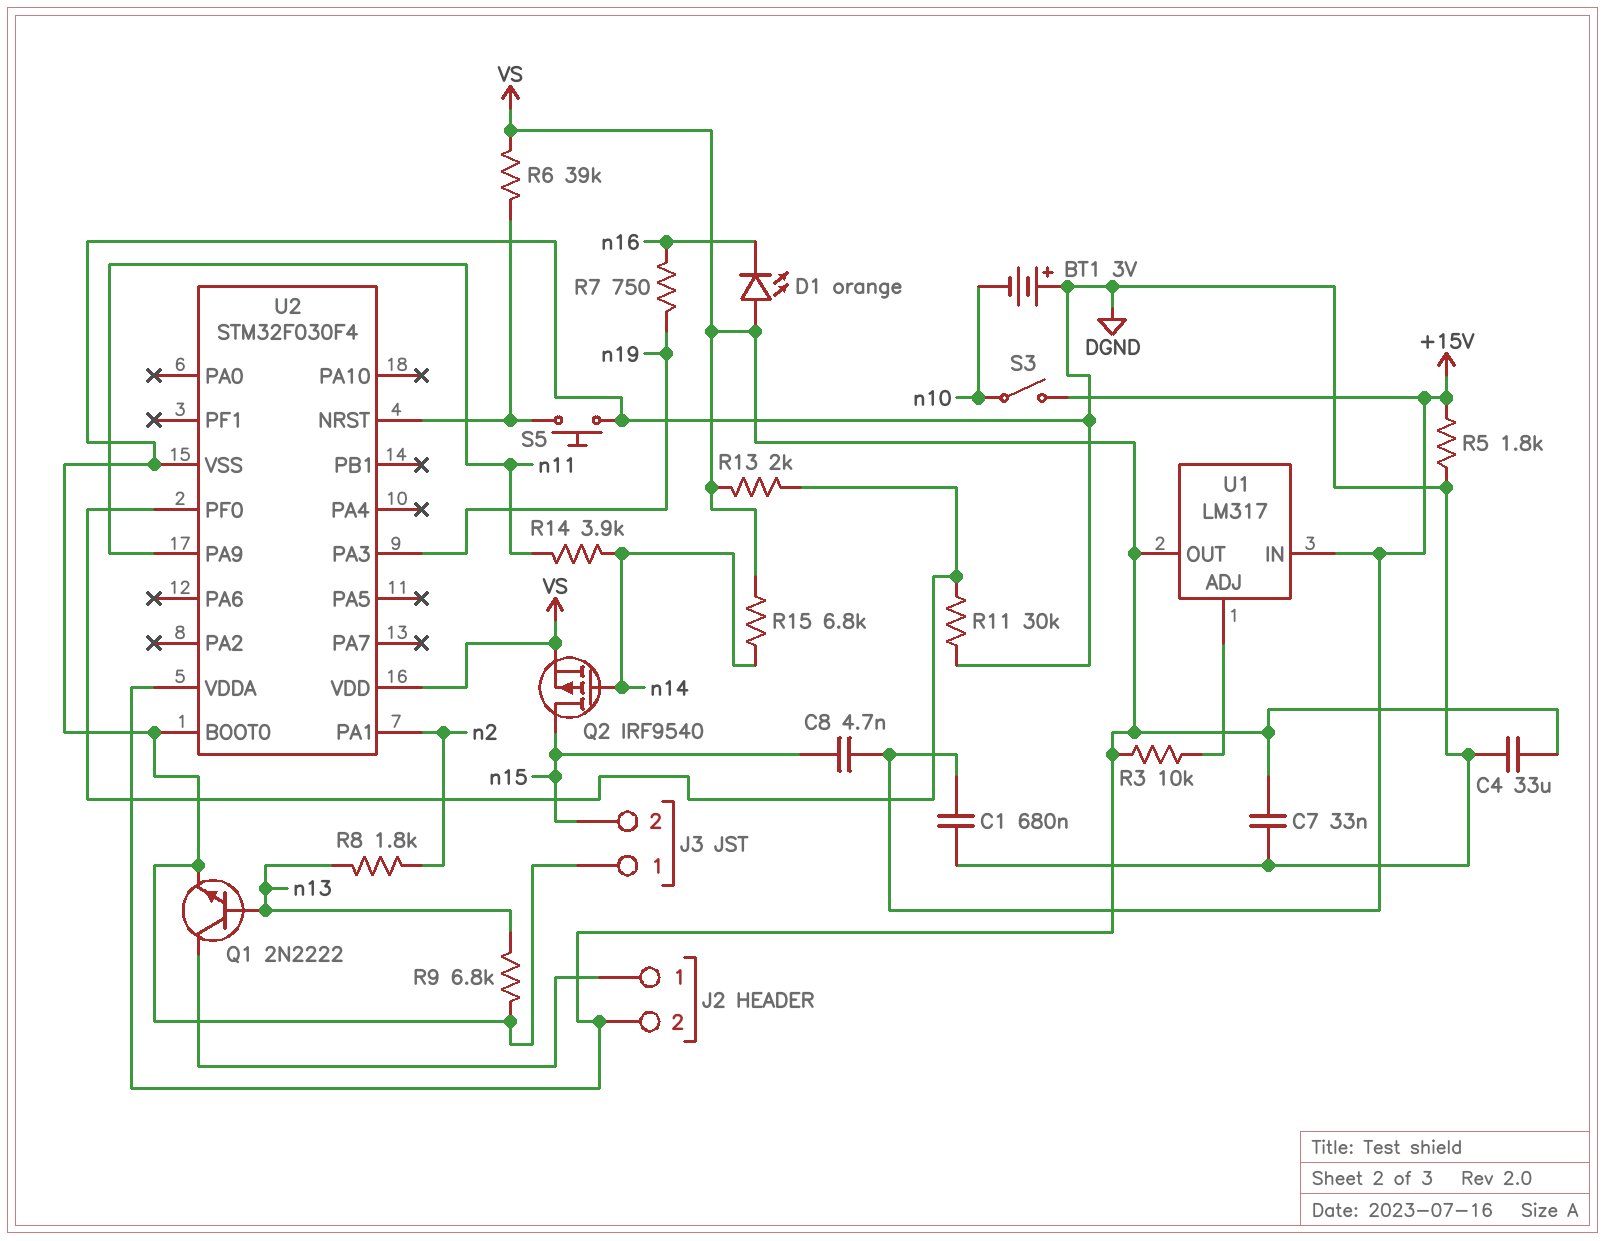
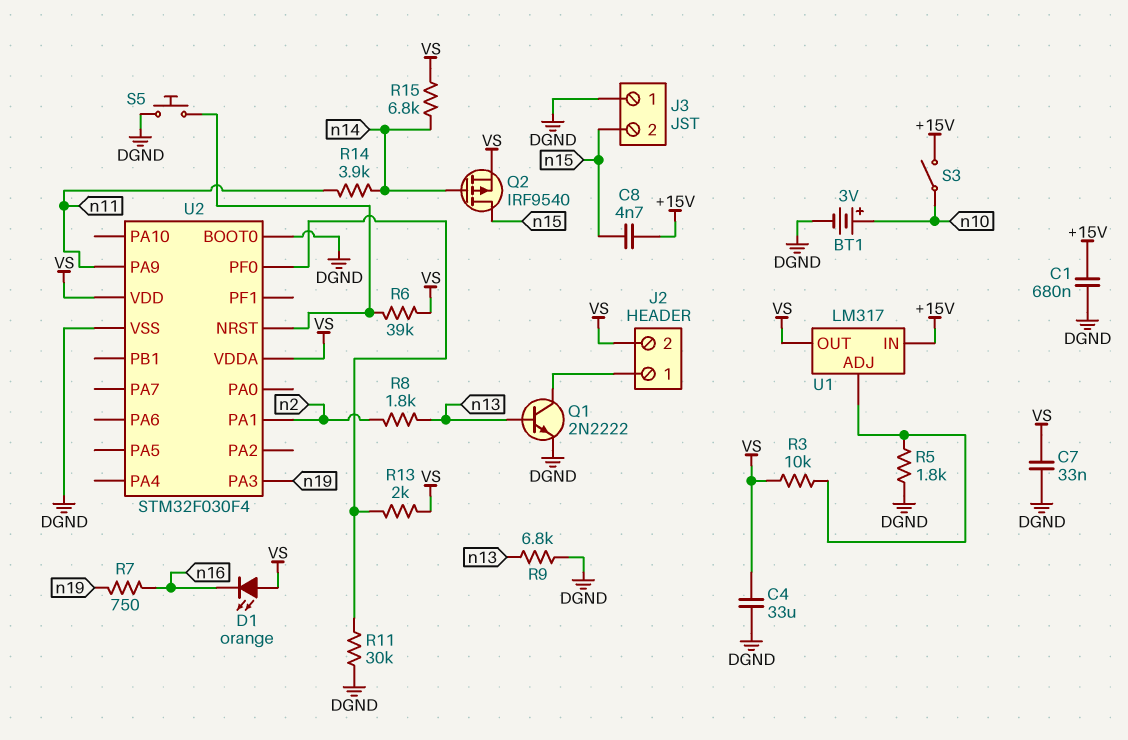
BT1: 3V (plus DGND, minus n10) -> 3V (plus n10, minus DGND)
R5: 1.8k (+15V, DGND) -> 1.8k (DGND, U1/ADJ)

